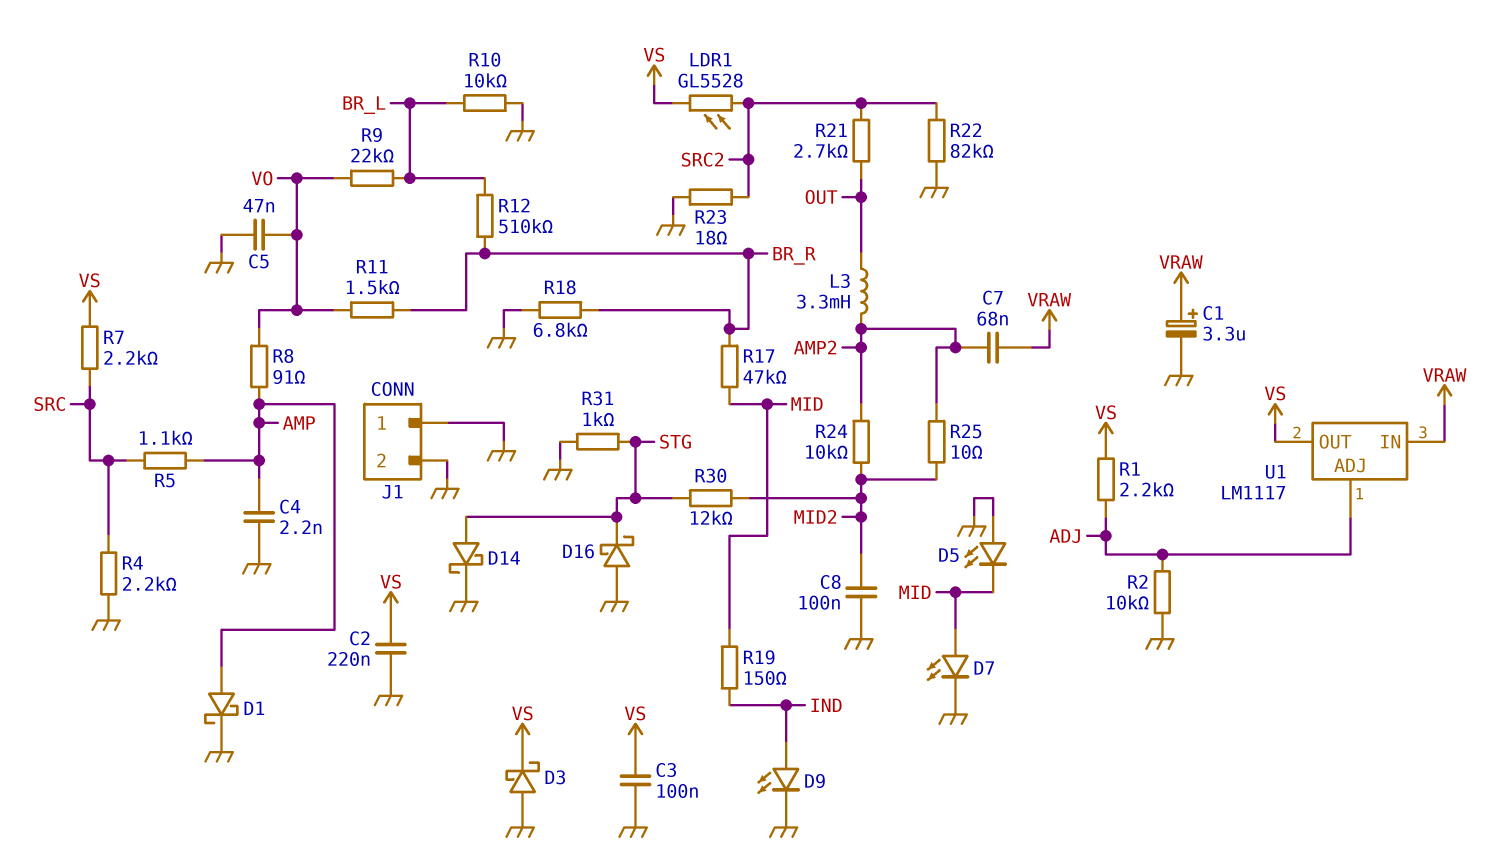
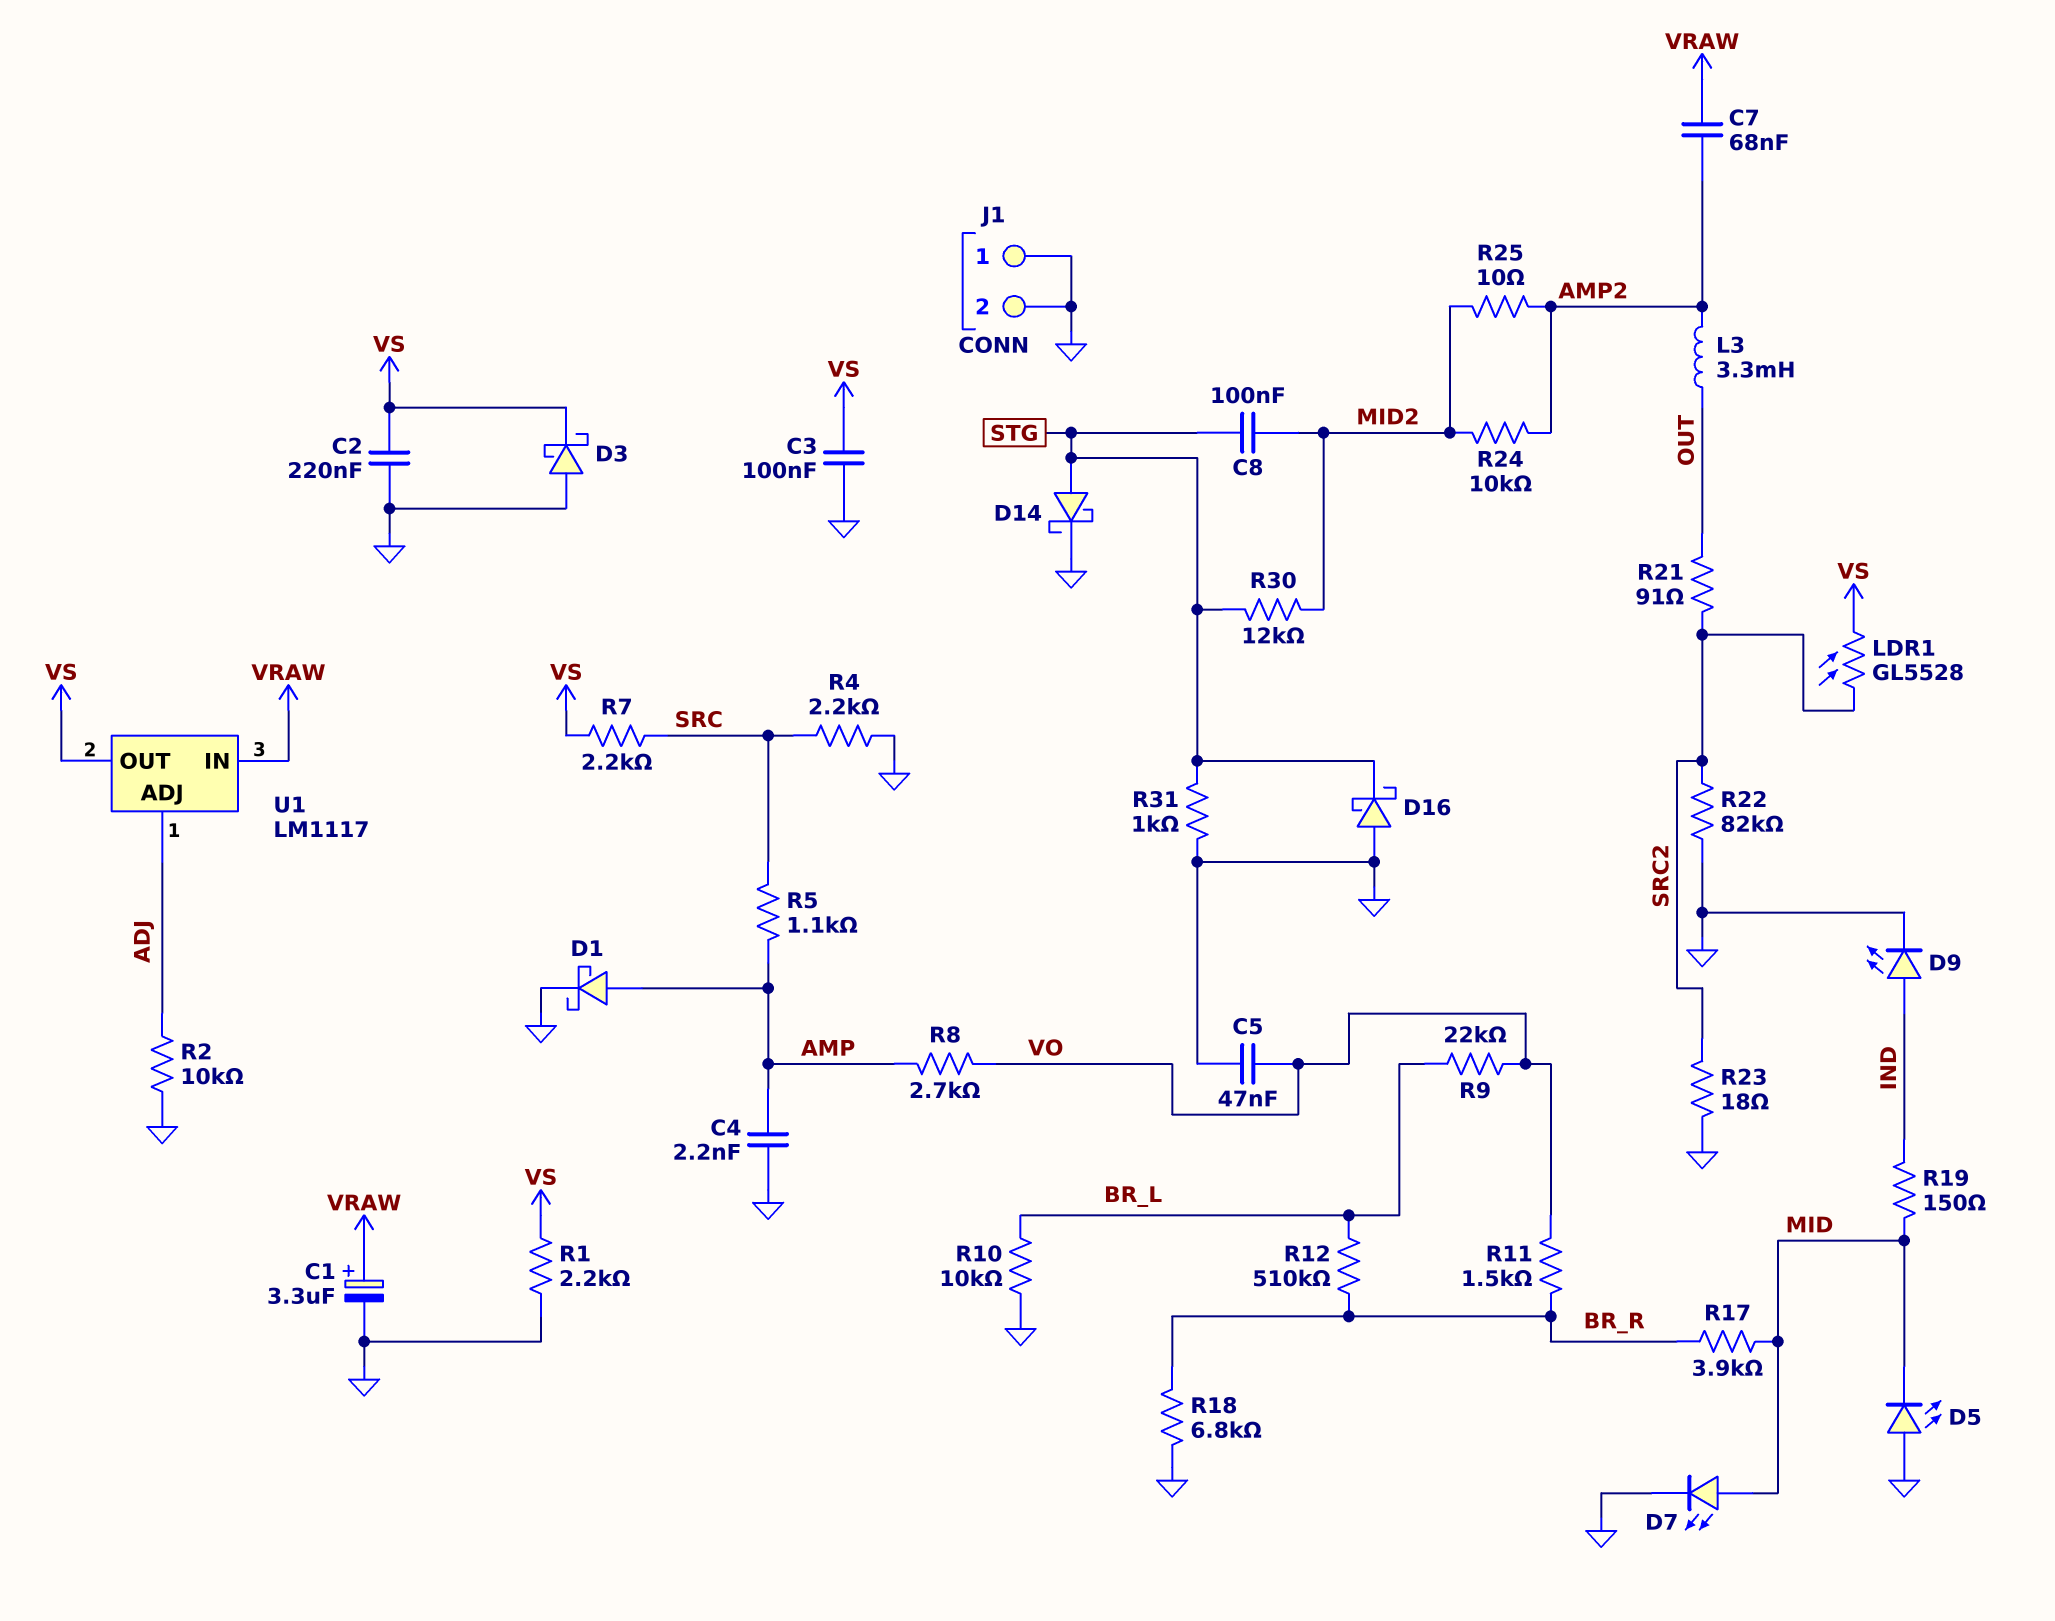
C8: 100nF (GND, MID2) -> 100nF (MID2, STG)
R1: 2.2k (ADJ, VS) -> 2.2k (GND, VS)
R8: 91 (AMP, VO) -> 2.7k (AMP, VO)
R17: 47k (BR_R, MID) -> 3.9k (BR_R, MID)
R21: 2.7k (OUT, SRC2) -> 91 (OUT, SRC2)

